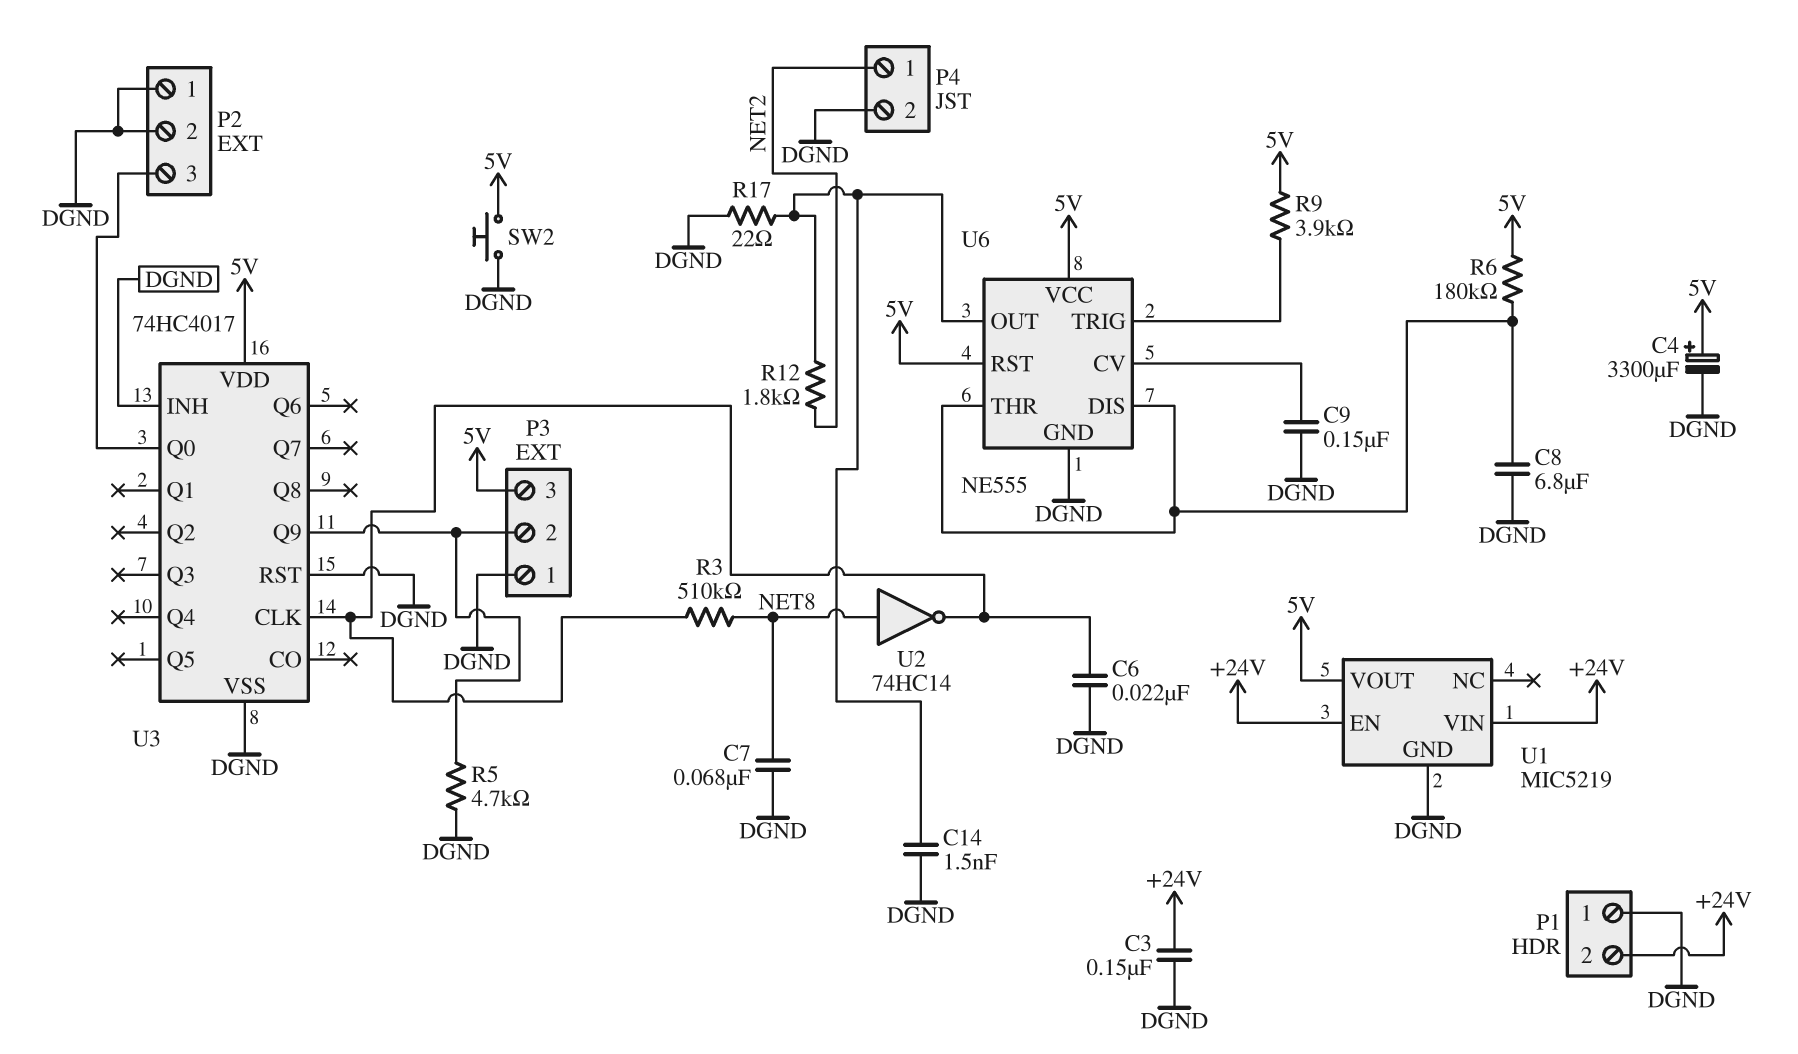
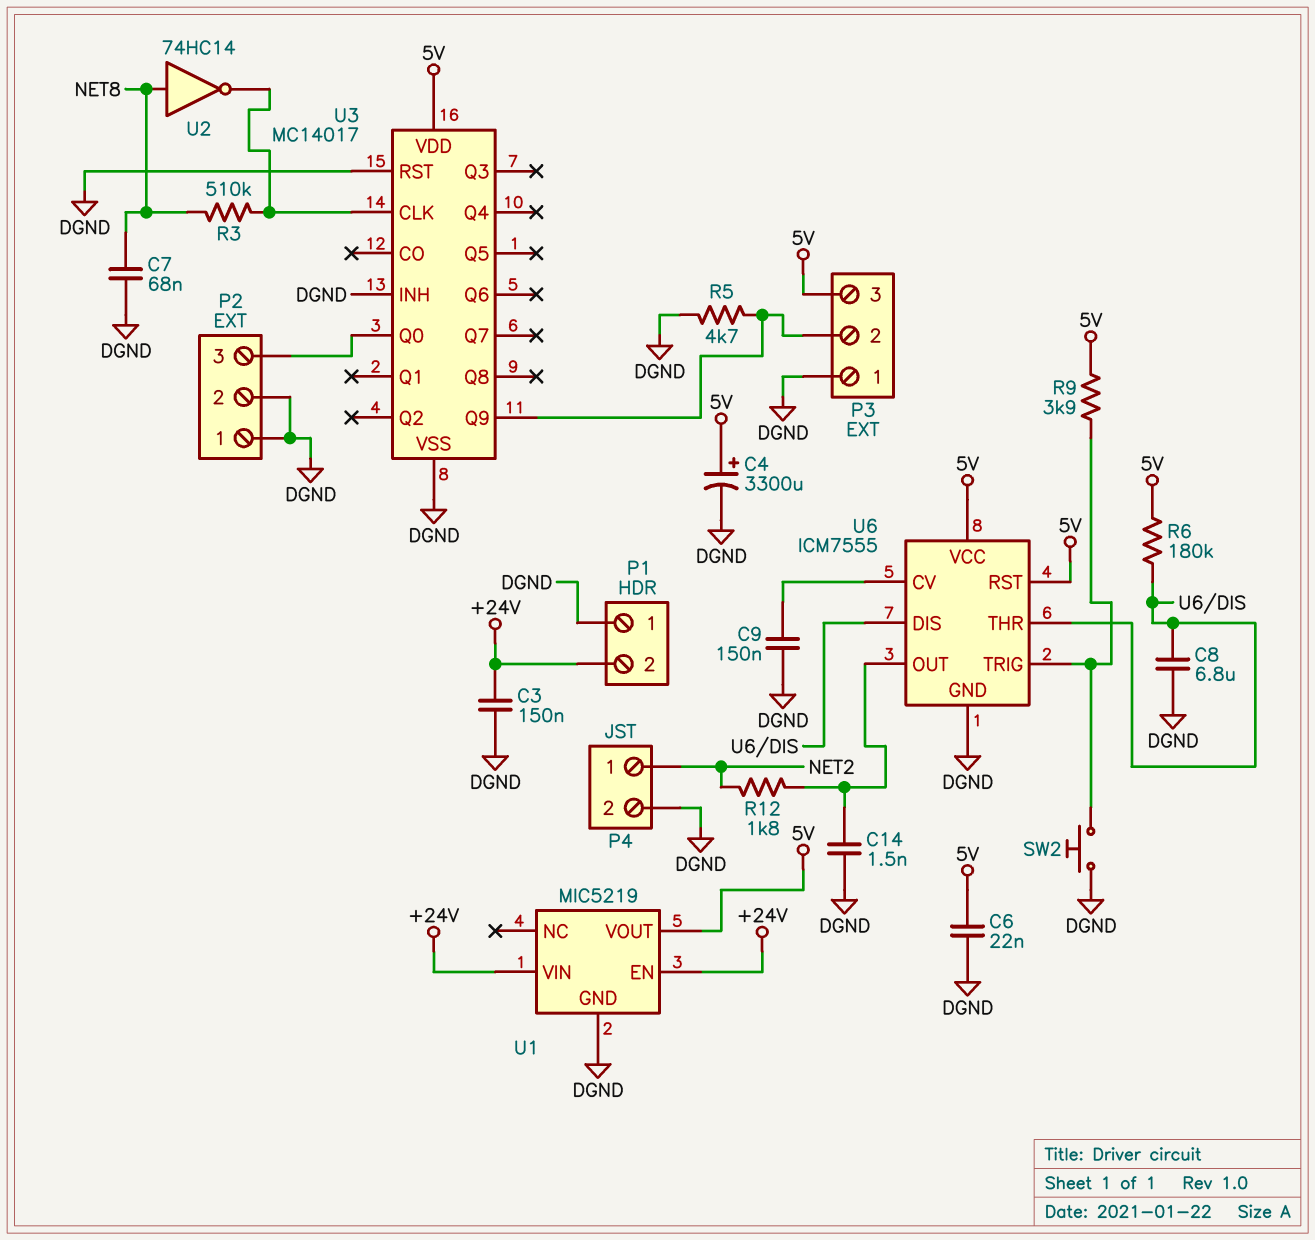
C6: 22nF (DGND, U3/CLK) -> 22nF (5V, DGND)
R17: 22 (DGND, U6/OUT) -> none
SW2: button (5V, DGND) -> button (DGND, U6/TRIG)
U3: 74HC4017 -> MC14017
U6: NE555 -> ICM7555

